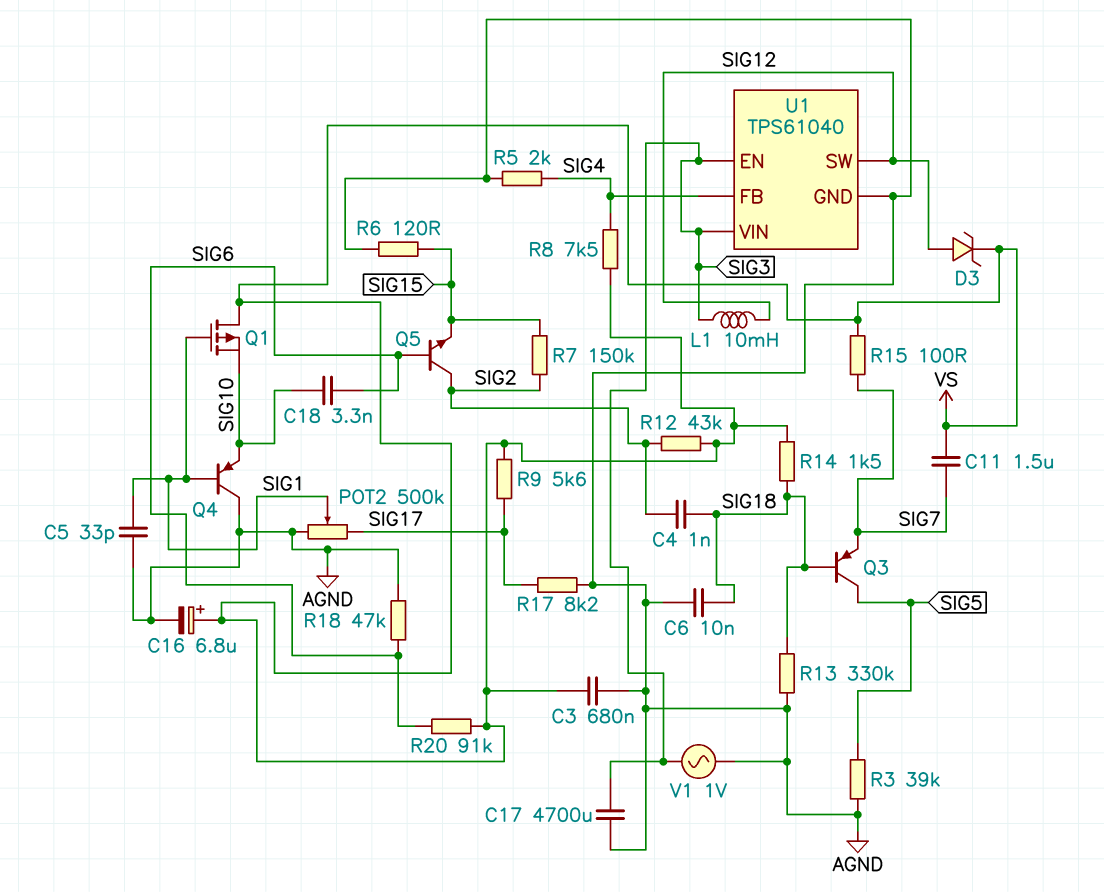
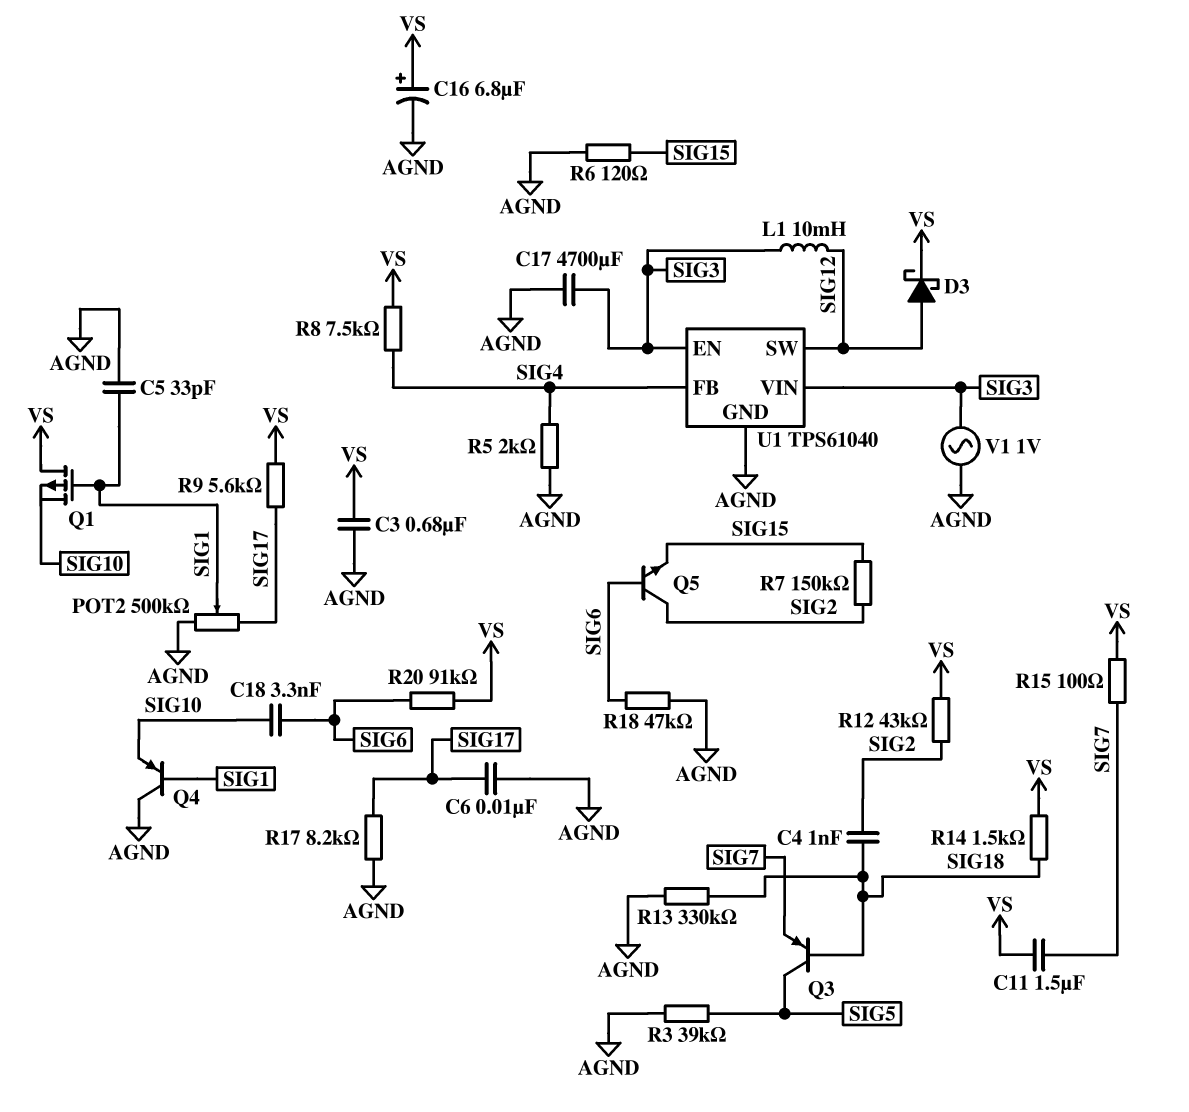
C6: 10nF (AGND, SIG18) -> 10nF (AGND, SIG17)
D3: zener (A SIG12, K VS) -> schottky (A SIG12, K VS)

